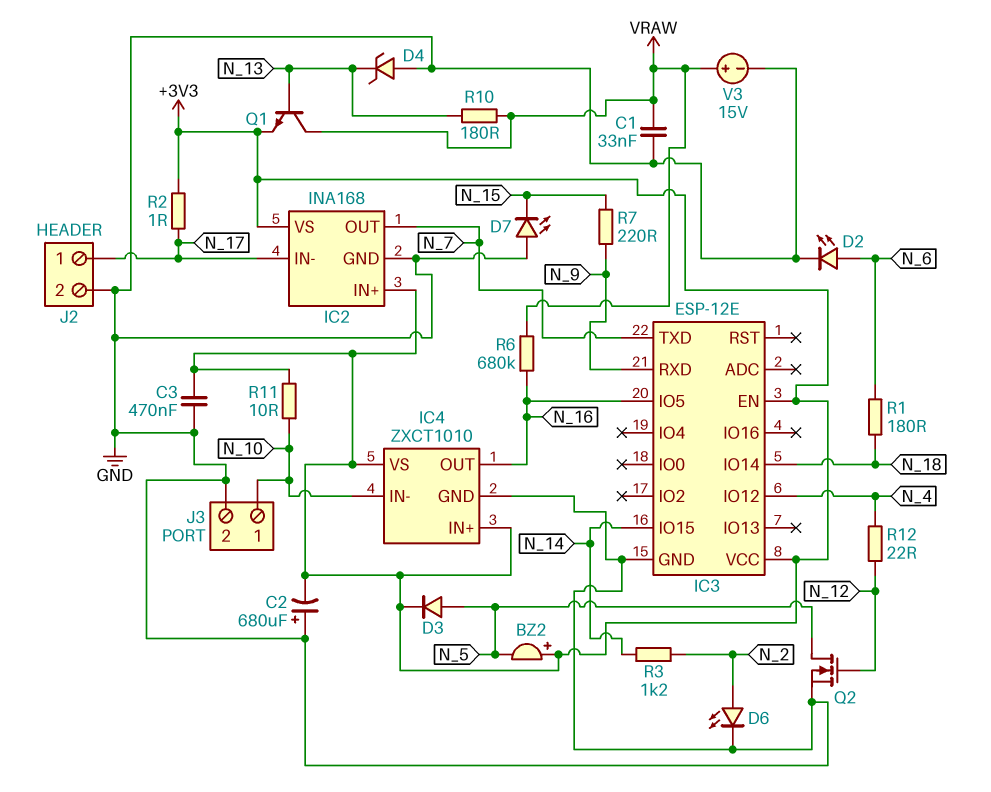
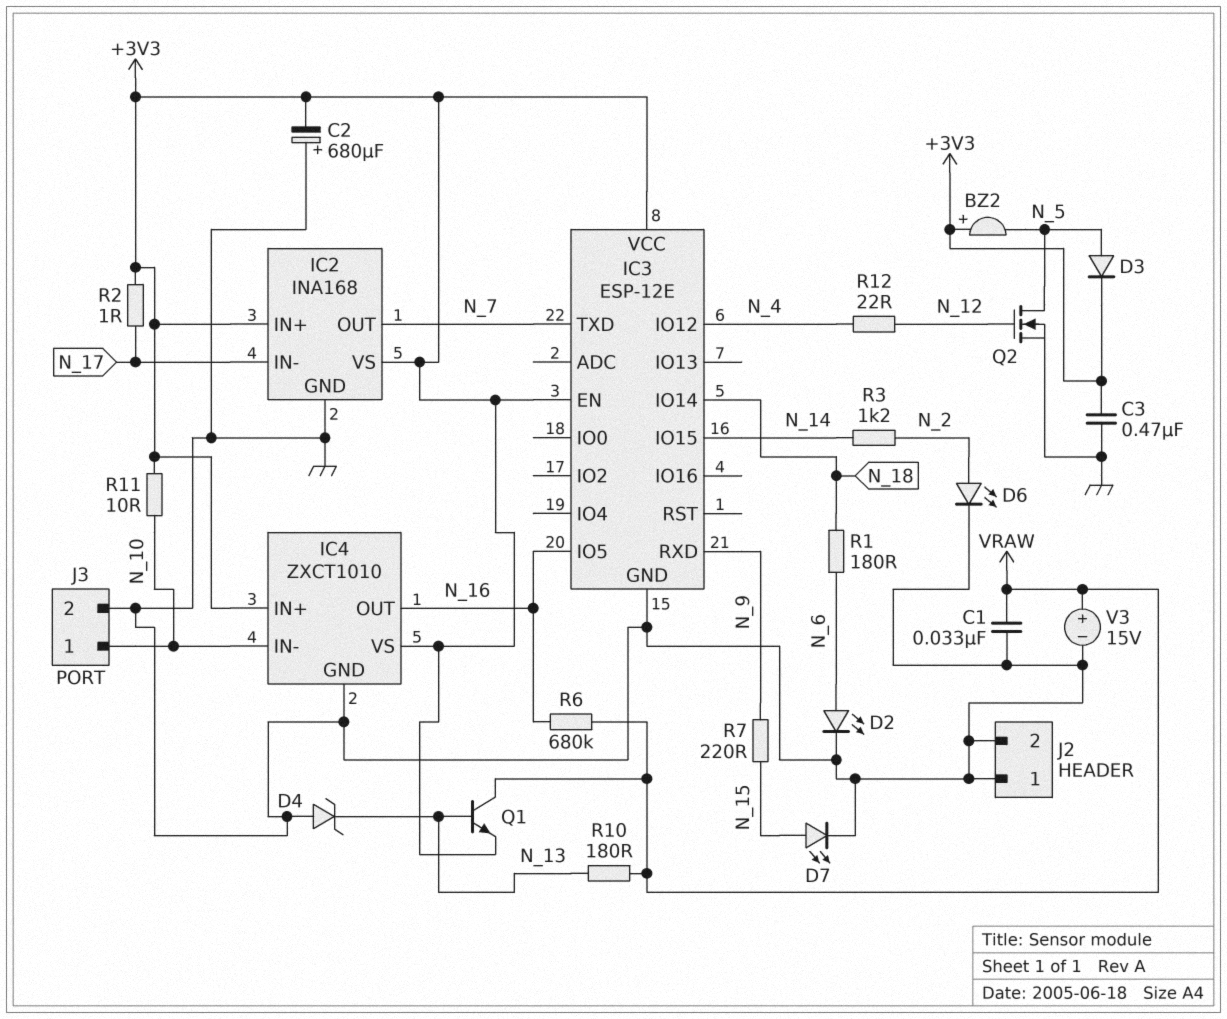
D7: LED (A GND, K N_15) -> LED (A N_15, K GND)
J2 pin 1: N_17 -> GND

